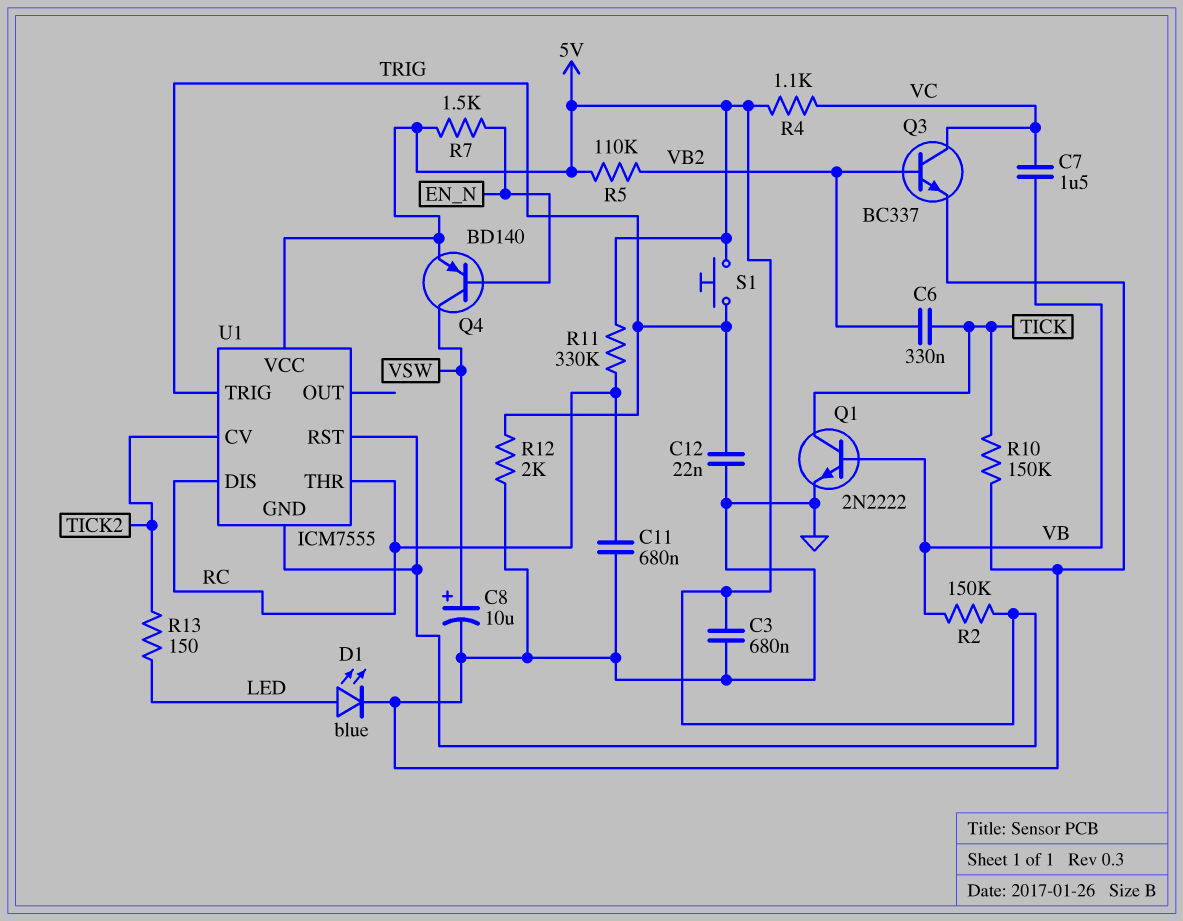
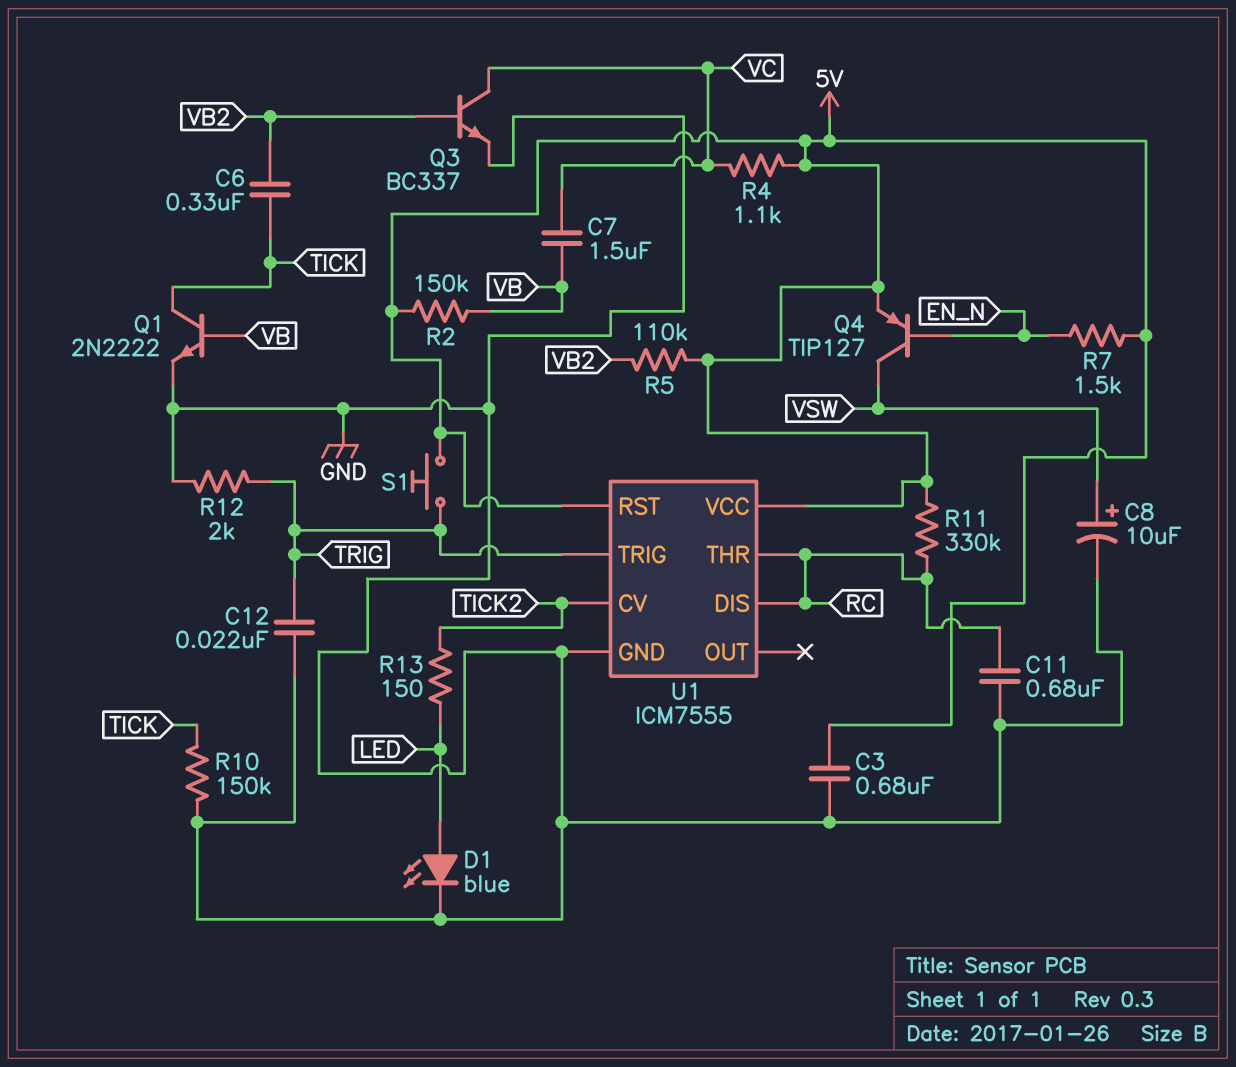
Q4: PNP BD140 (B EN_N, C VSW, E 5V) -> PNP TIP127 (B EN_N, C VSW, E 5V)
U1 pin GND: 5V -> GND

